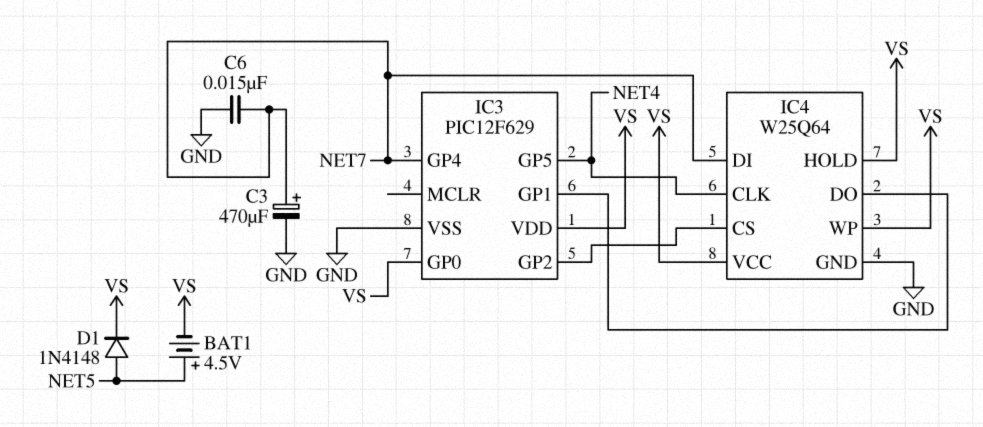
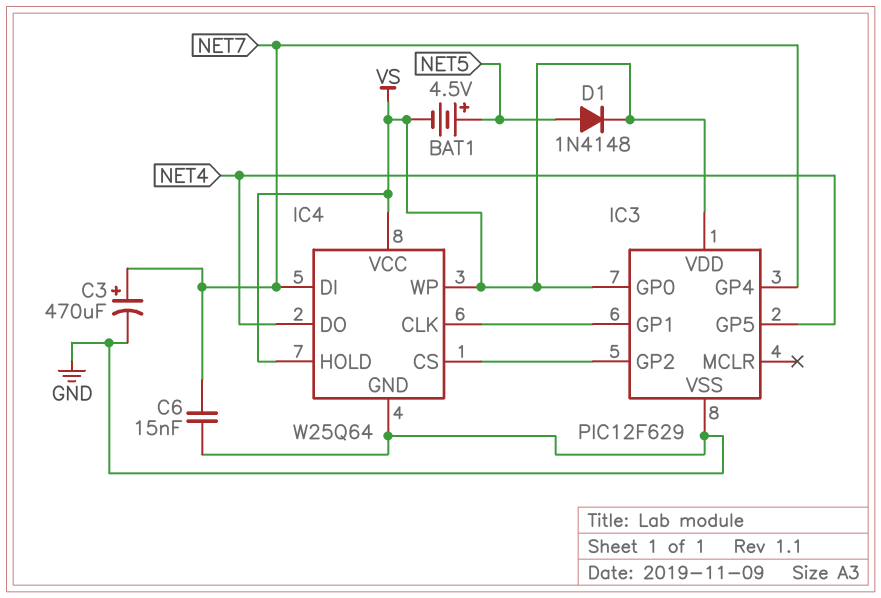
IC4 pin CLK: NET4 -> IC3/GP1
IC4 pin DO: IC3/GP1 -> NET4

